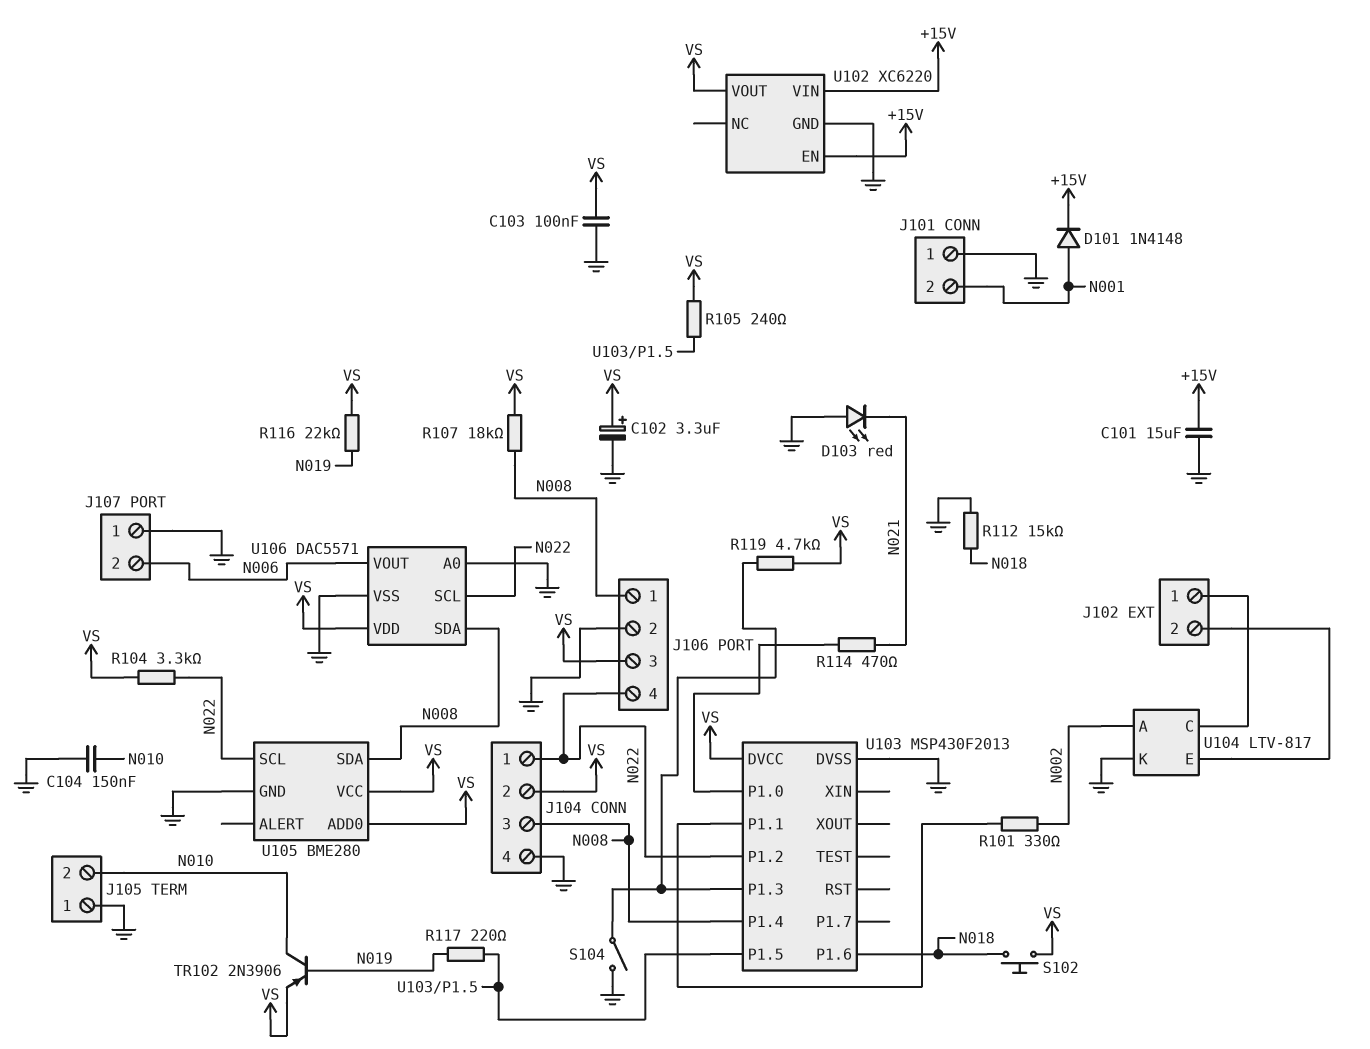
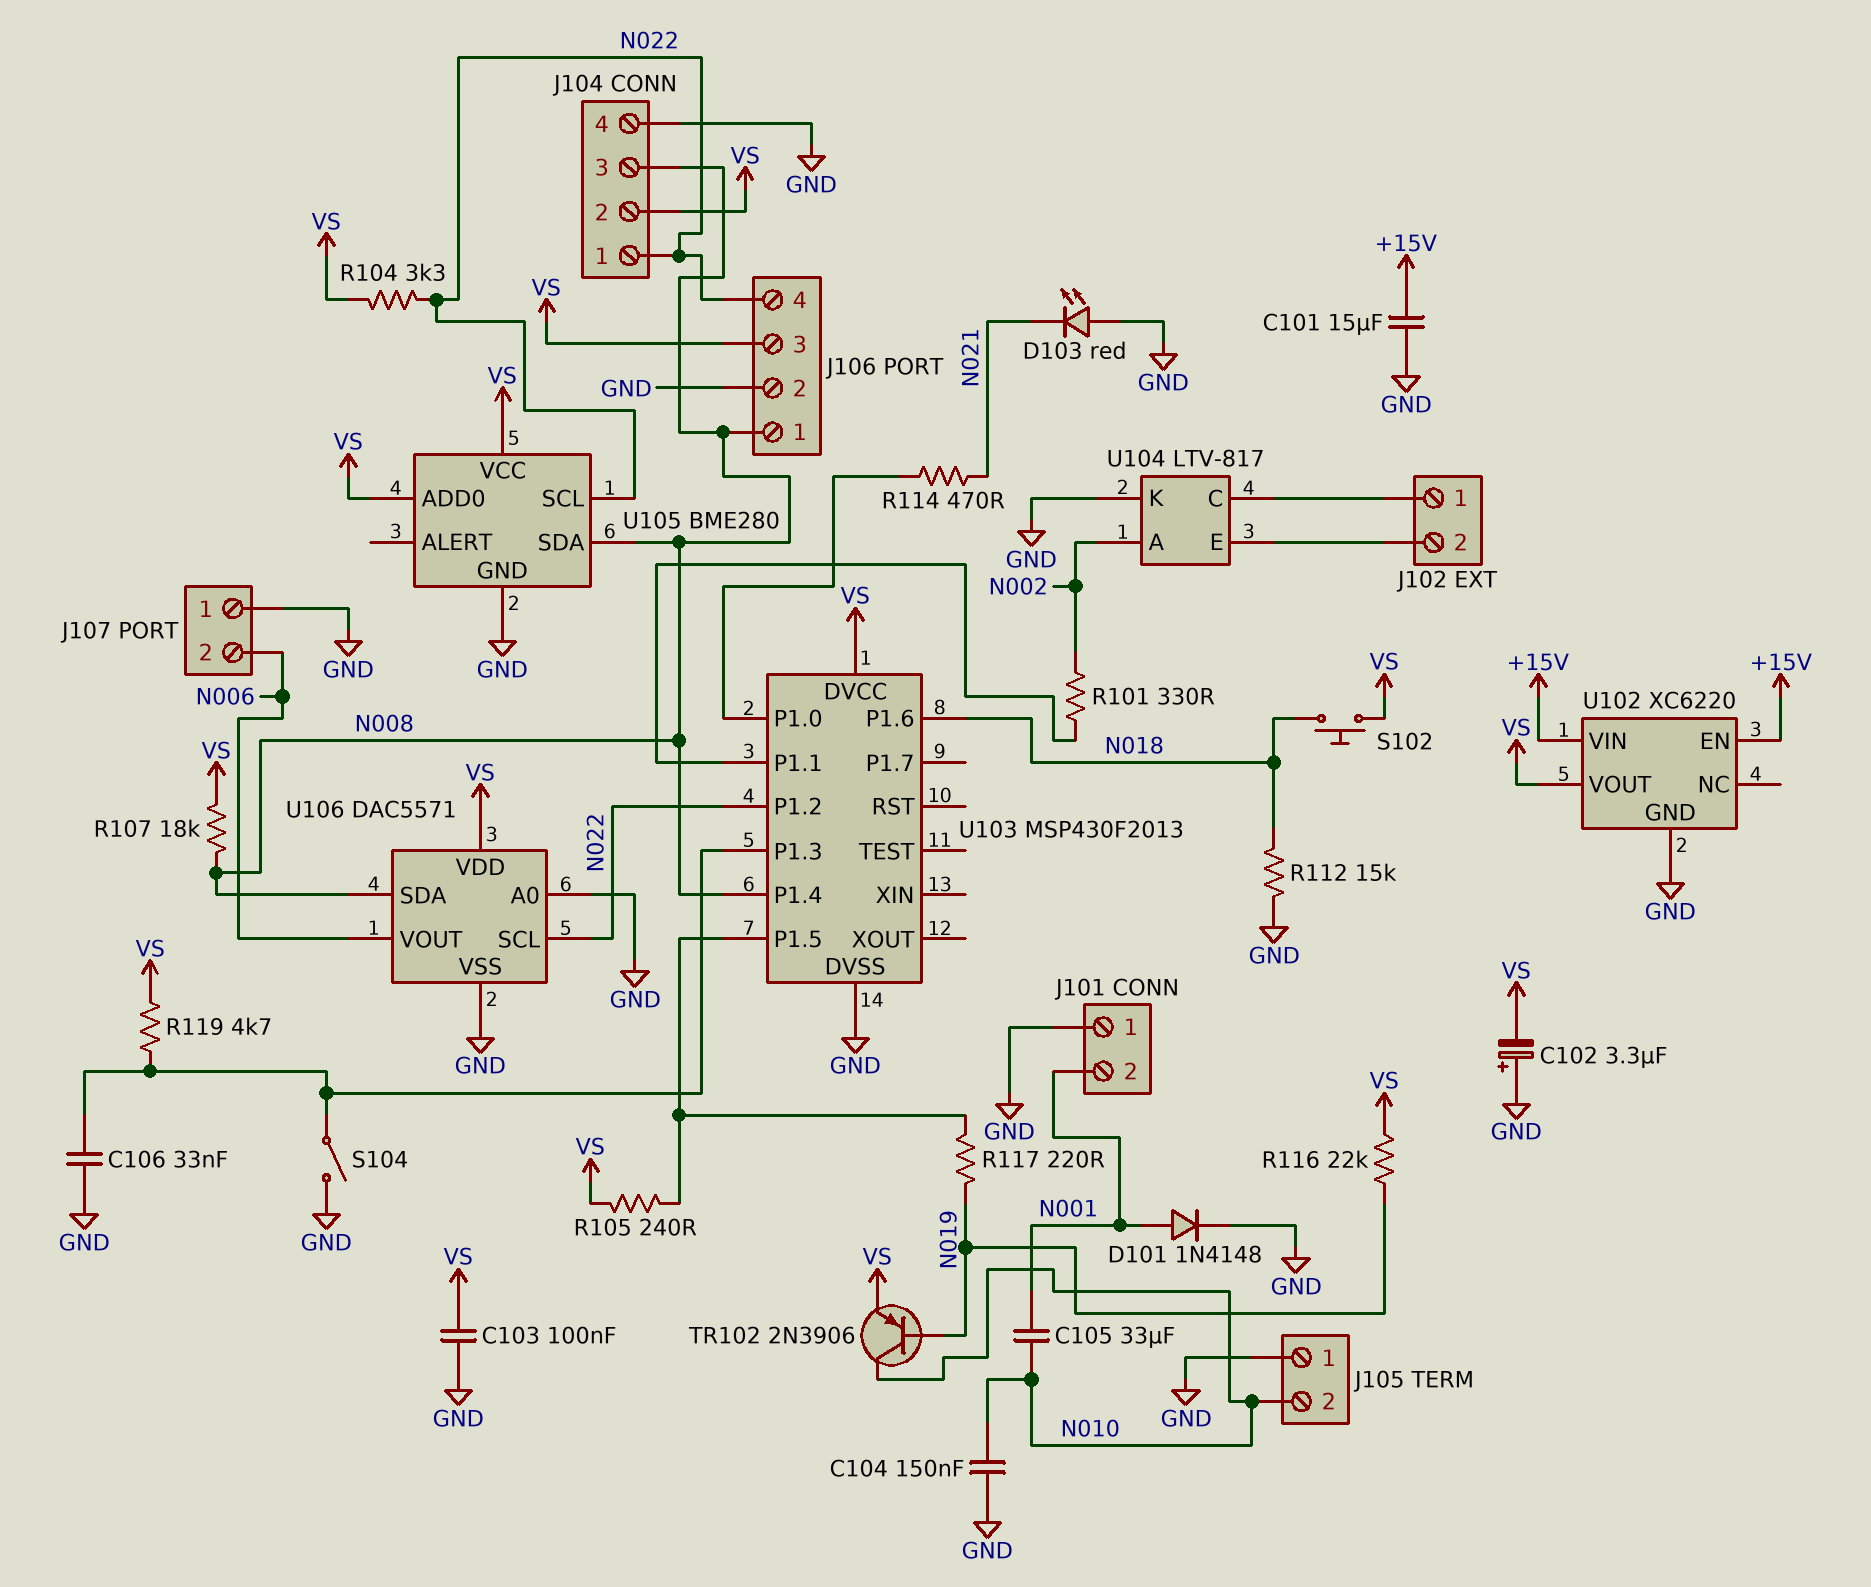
C102: 3.3uF (plus VS, minus GND) -> 3.3uF (plus GND, minus VS)
C105: none -> 33uF (N001, N010)
C106: none -> 33nF (GND, U103/P1.3)
D101: diode 1N4148 (A N001, K +15V) -> diode 1N4148 (A N001, K GND)

